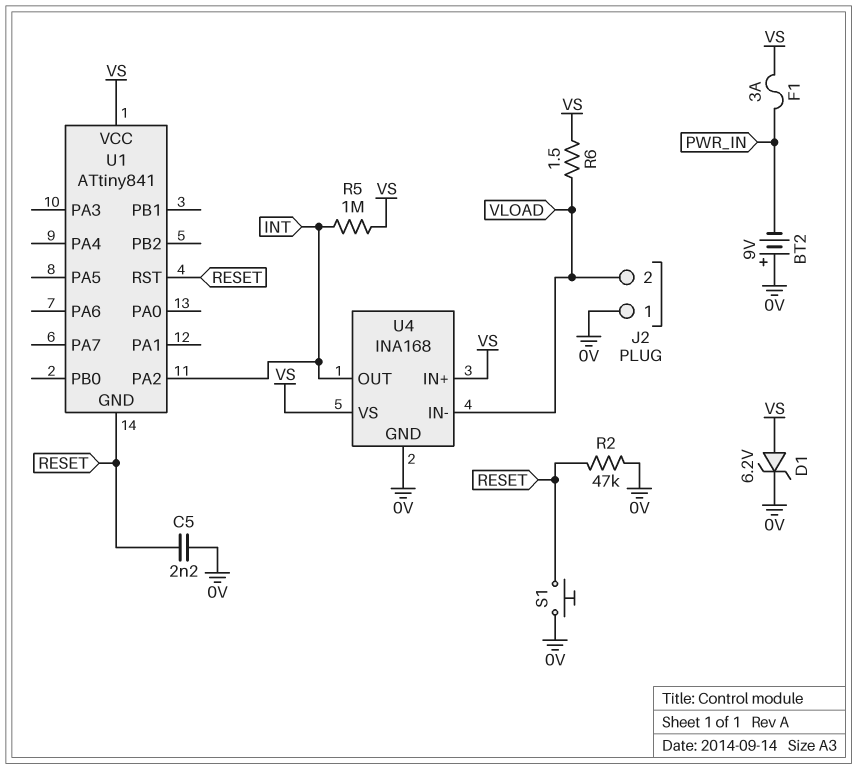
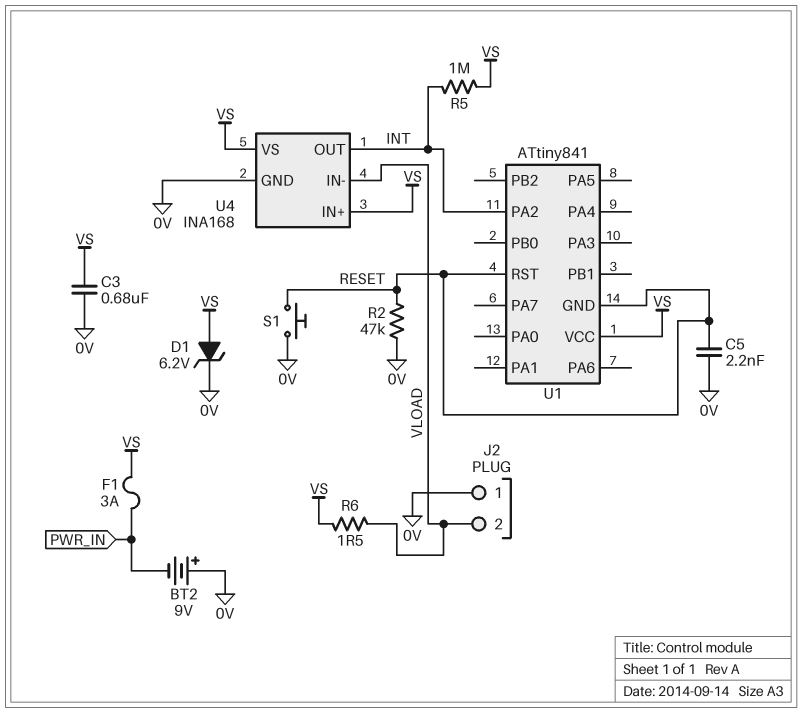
C3: none -> 680nF (0V, VS)

